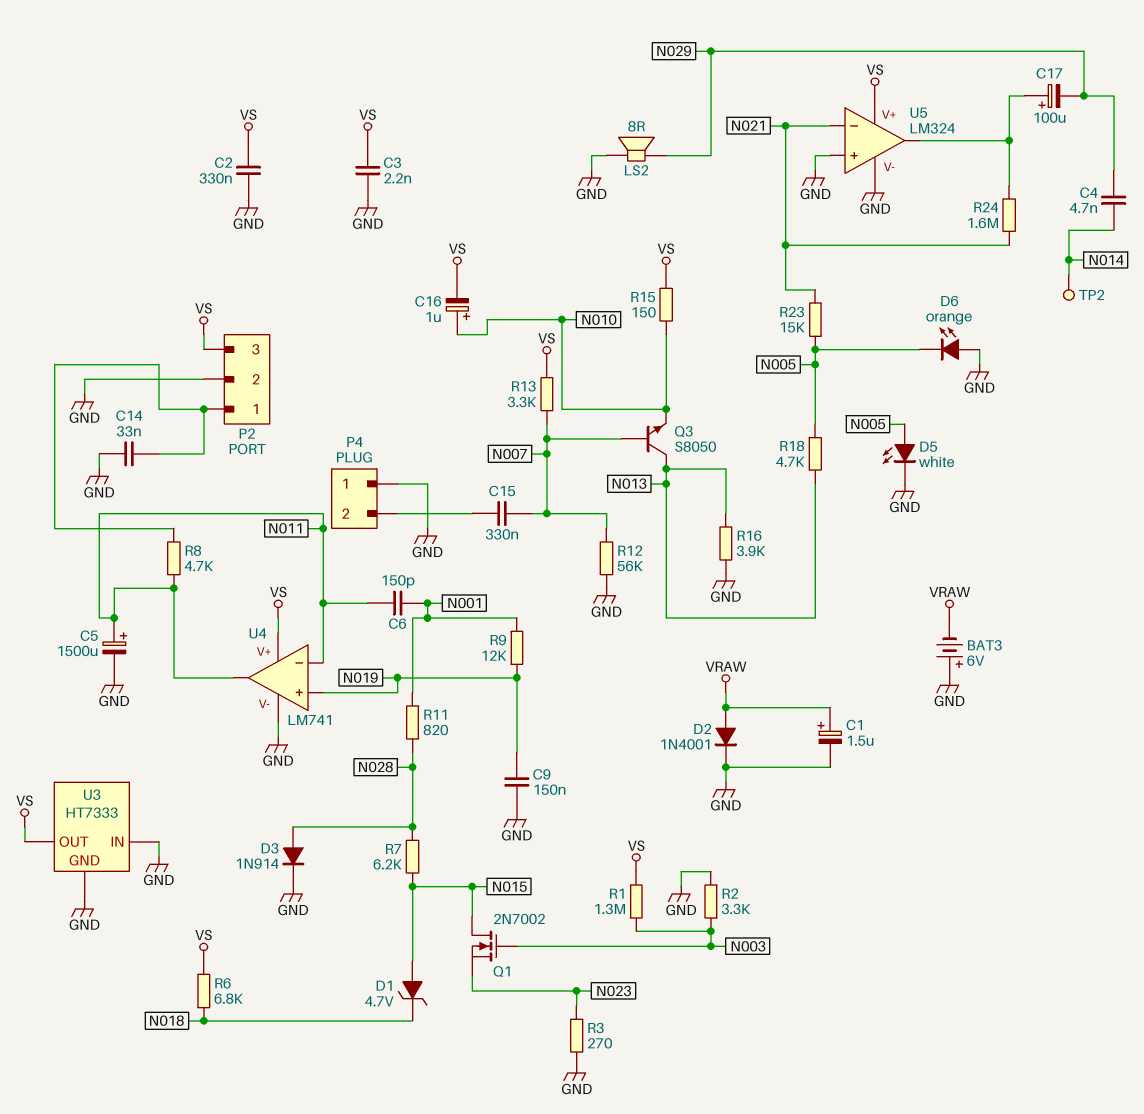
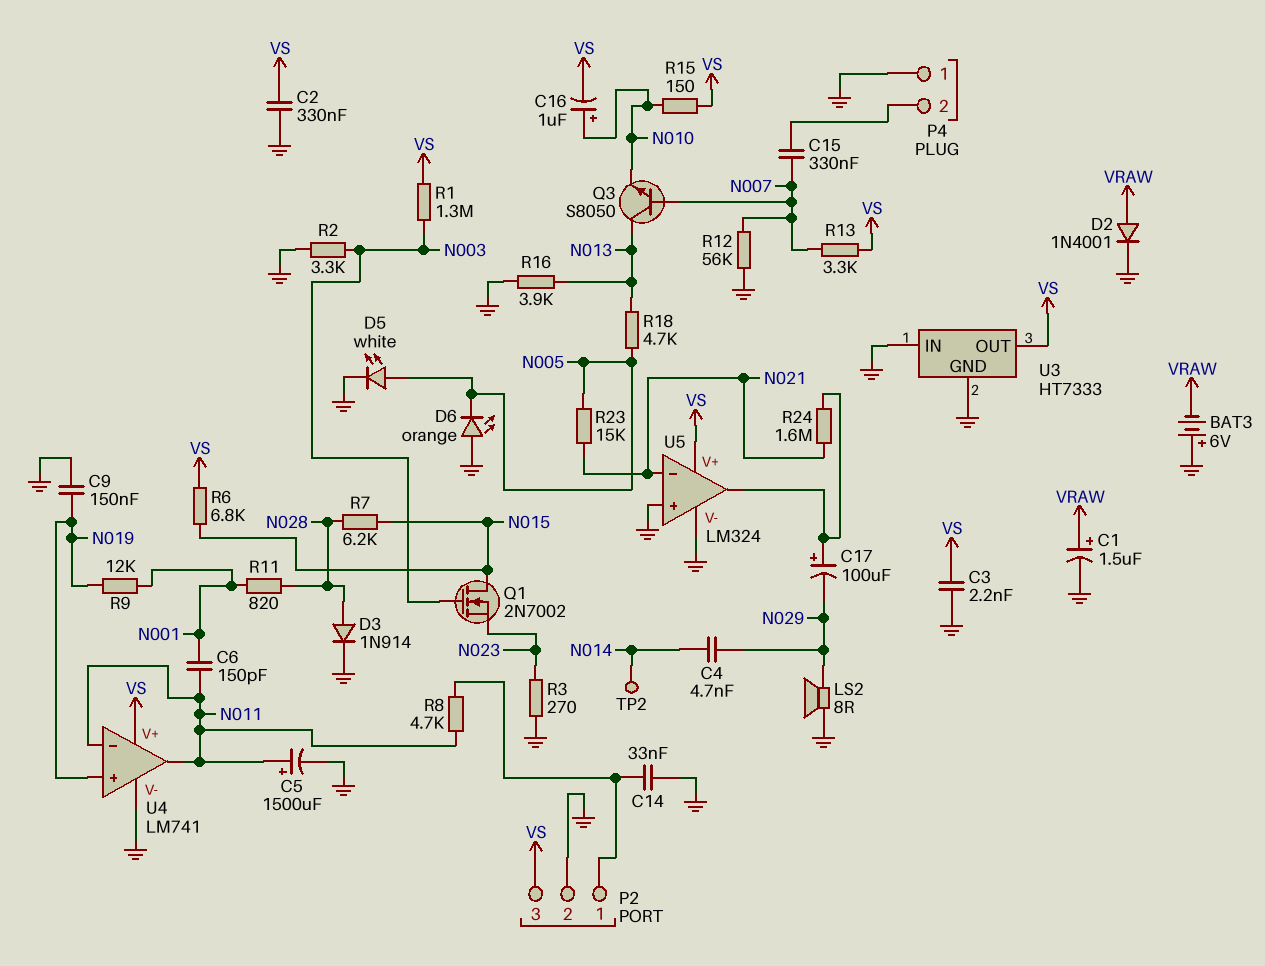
D1: zener 4.7V (A N015, K N018) -> none
R6: 6.8k (N018, VS) -> 6.8k (N015, VS)

